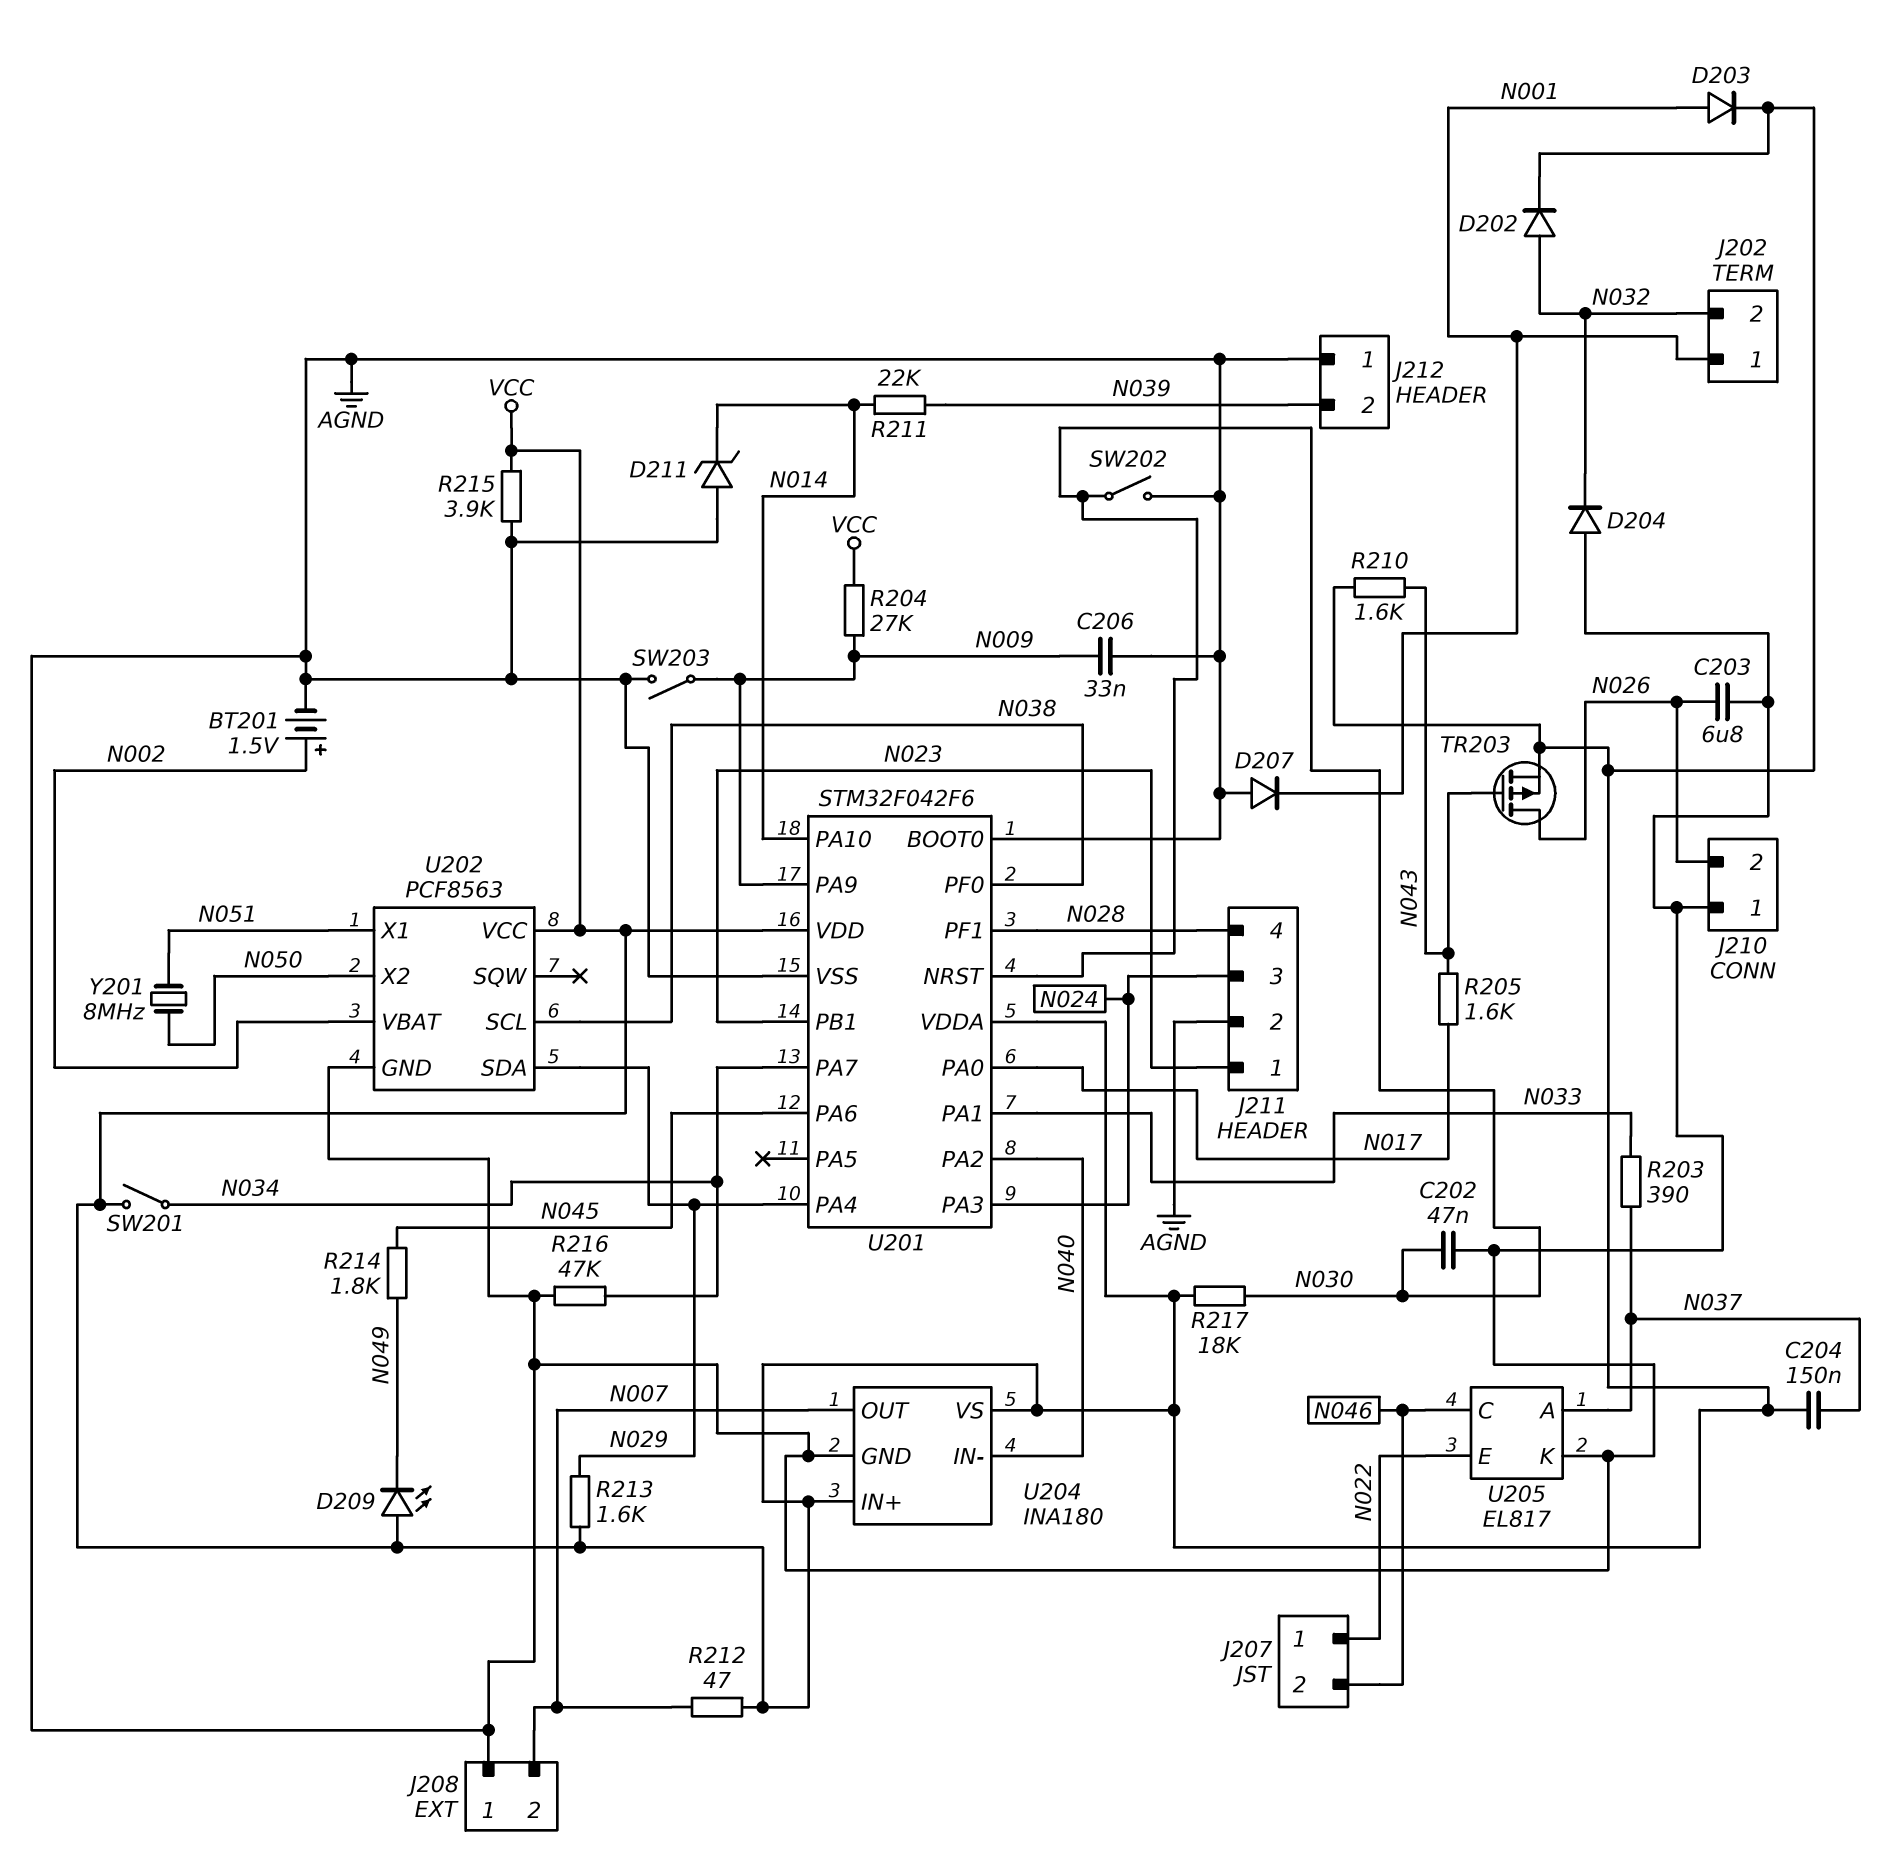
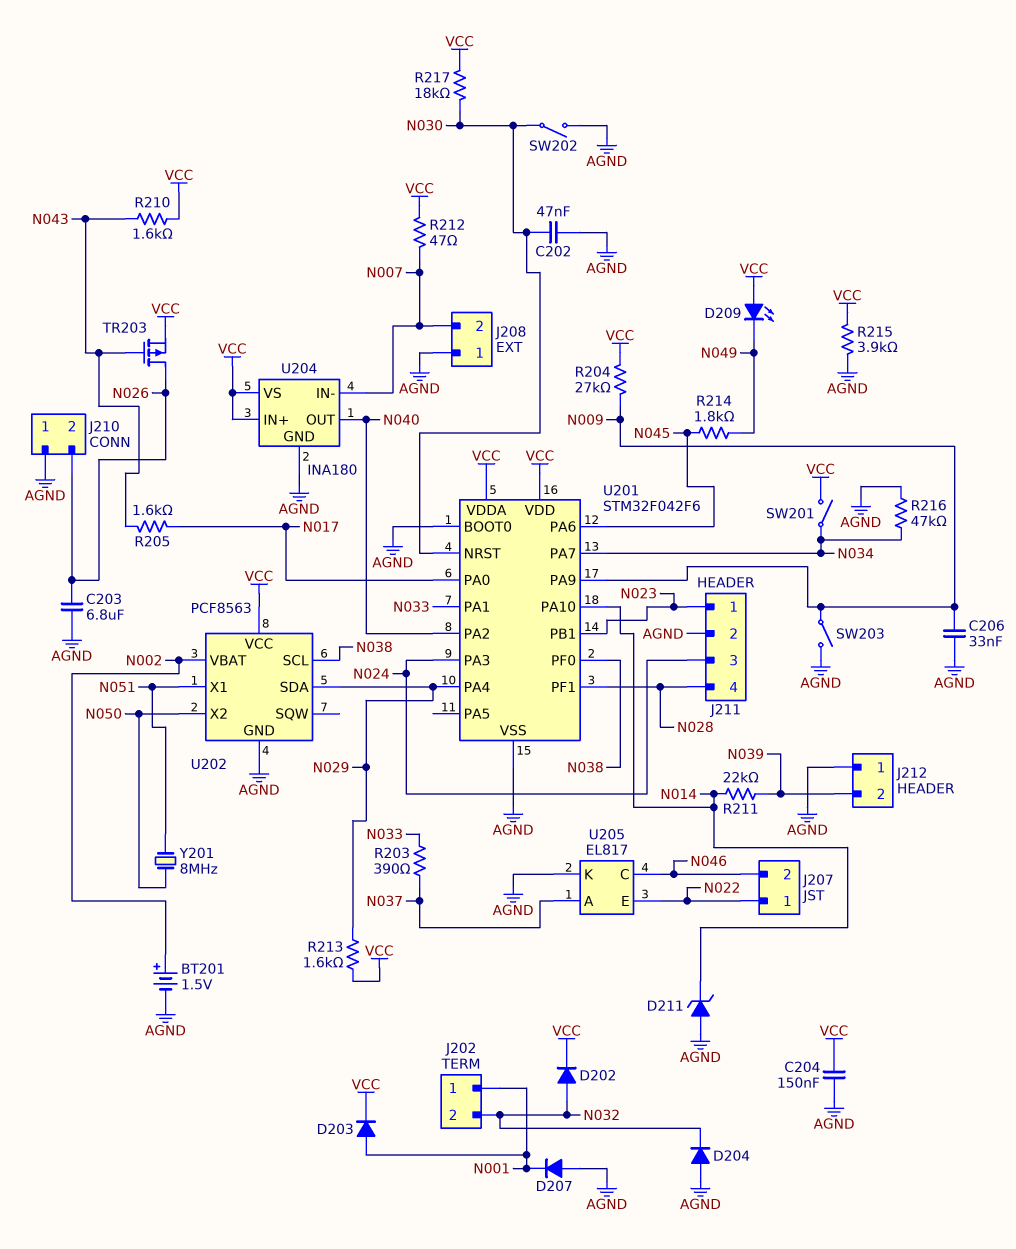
C204: 150nF (N037, VCC) -> 150nF (AGND, VCC)
U204 pin IN-: N040 -> N007
U204 pin OUT: N007 -> N040

